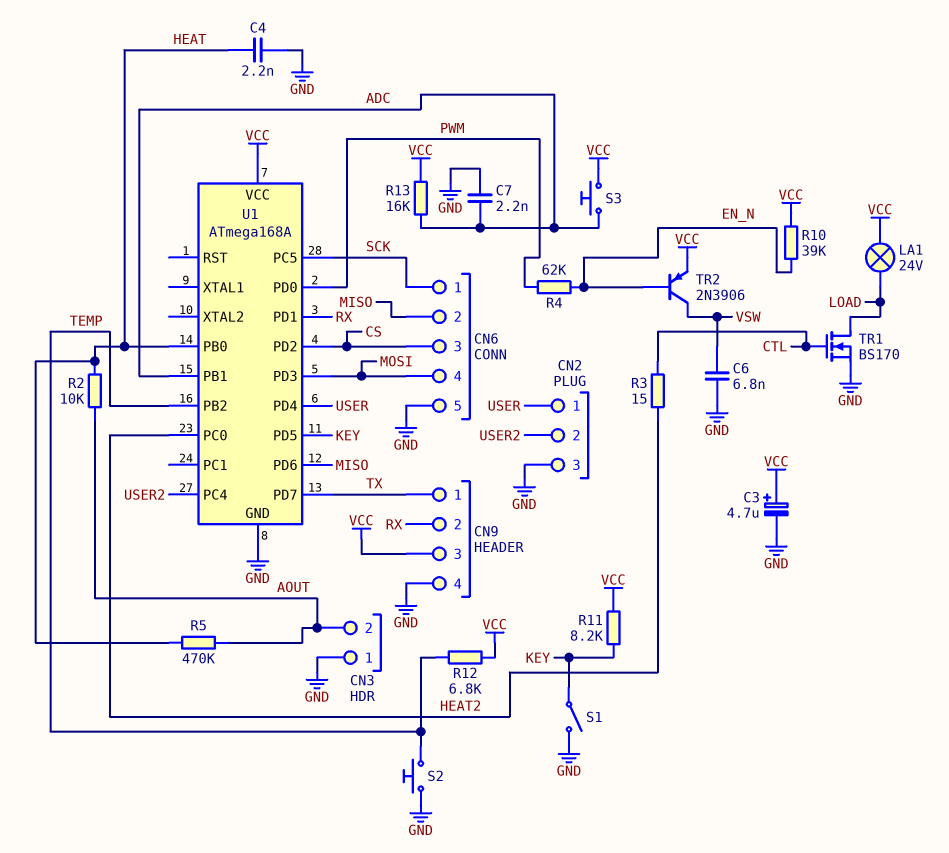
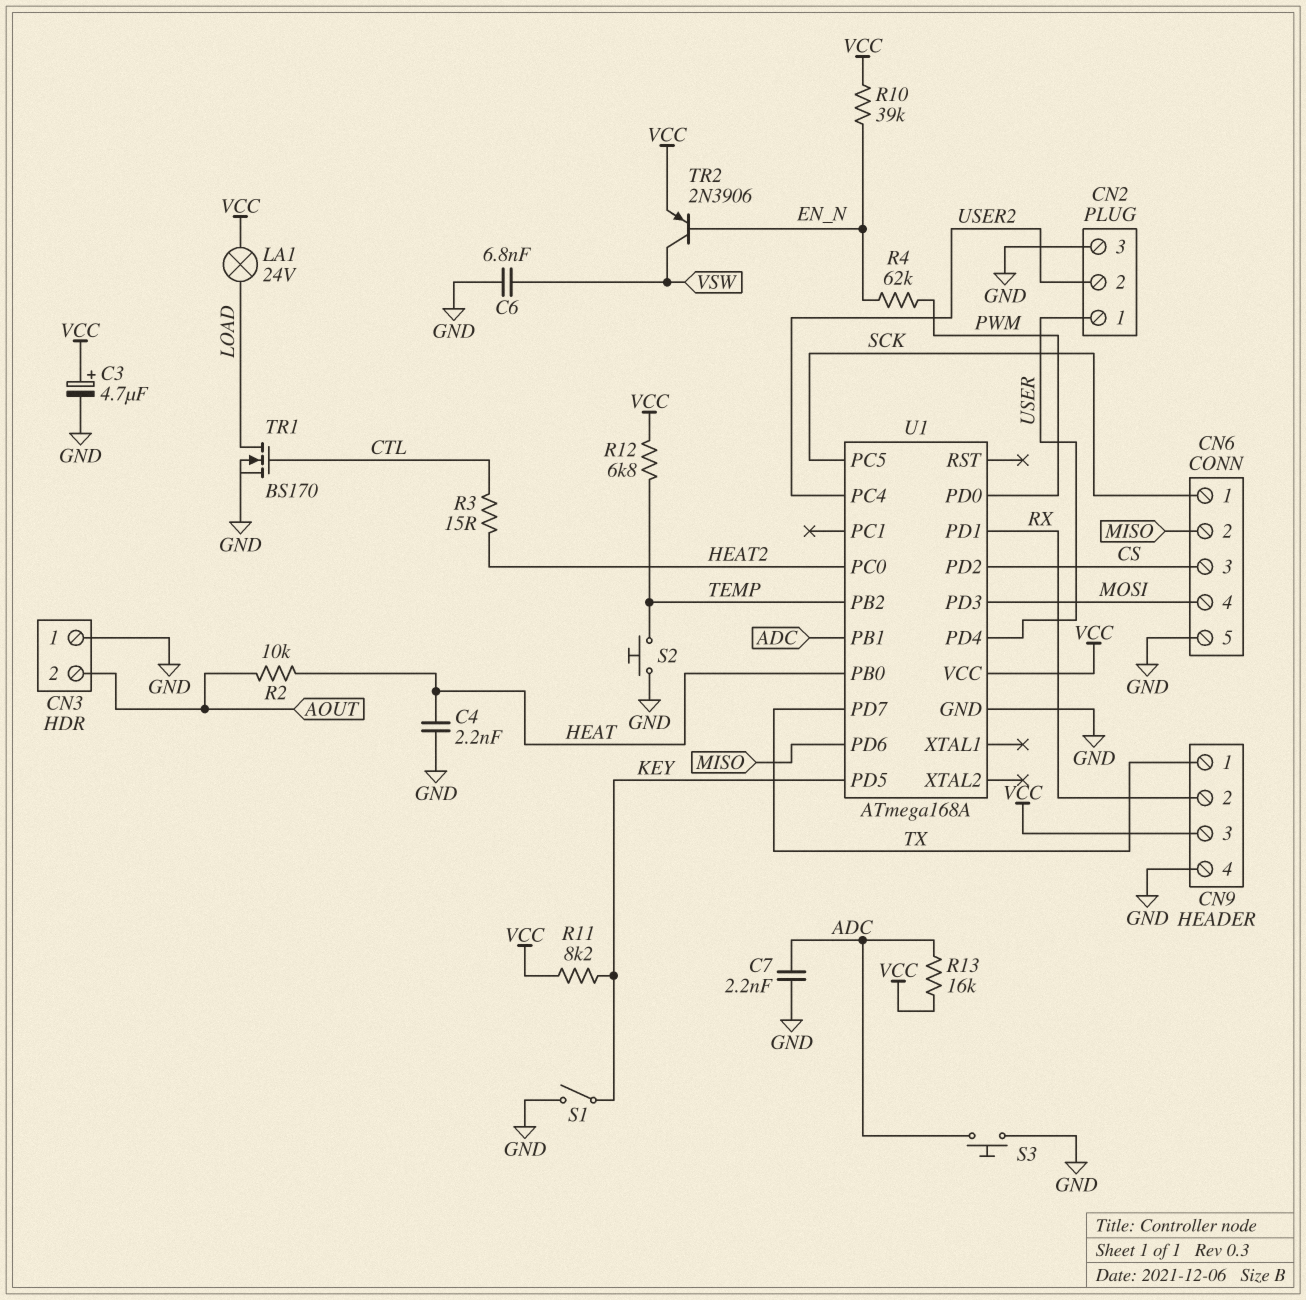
R5: 470k (AOUT, HEAT) -> none
S3: button (ADC, VCC) -> button (ADC, GND)

